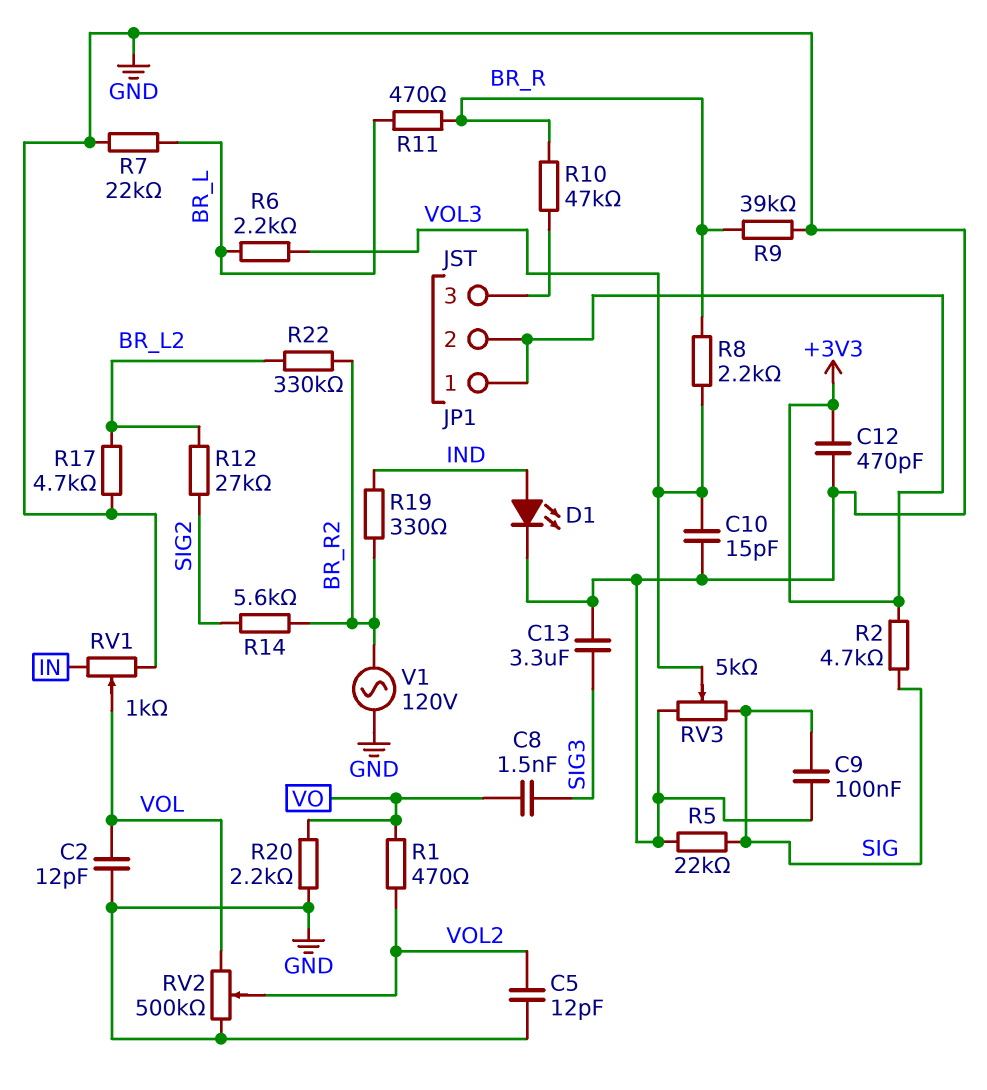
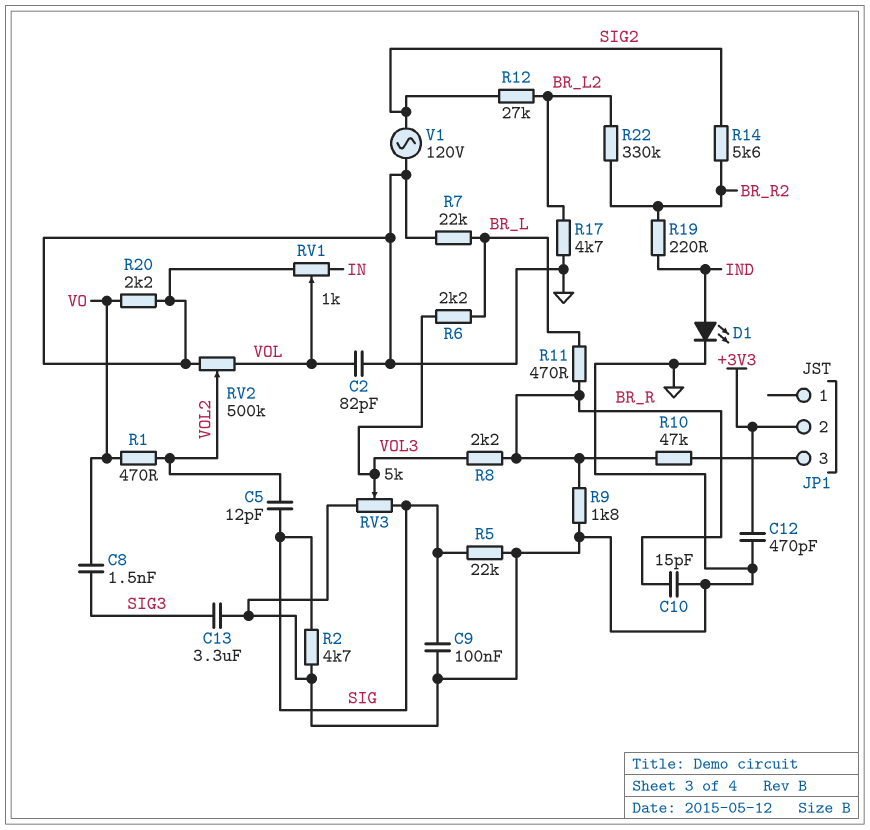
C2: 12pF (GND, VOL) -> 82pF (GND, VOL)
C5: 12pF (GND, VOL2) -> 12pF (SIG, VOL2)
C10: 15pF (GND, VOL3) -> 15pF (BR_R, GND)
JP1 pin 1: +3V3 -> none
R2: 4.7k (+3V3, SIG) -> 4.7k (GND, SIG)
R9: 39k (BR_R, GND) -> 1.8k (BR_R, GND)
R19: 330 (BR_R2, IND) -> 220 (BR_R2, IND)
V1: AC 120V (BR_R2, GND) -> AC 120V (GND, SIG2)

